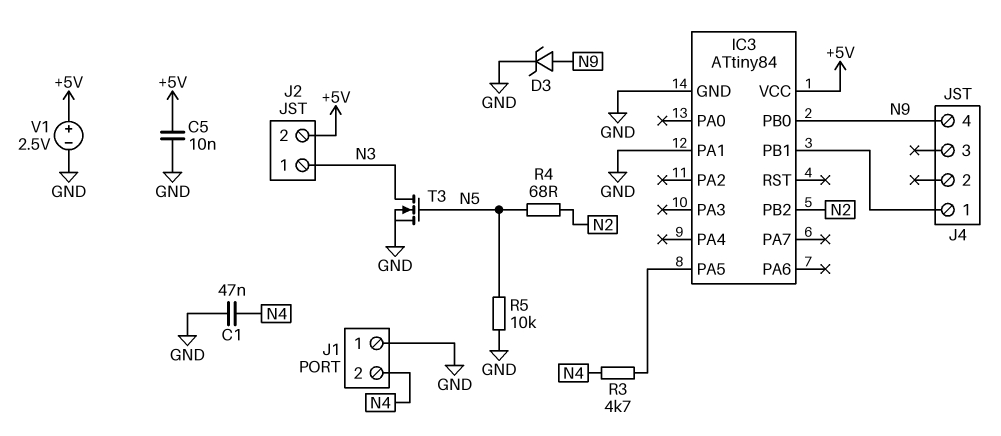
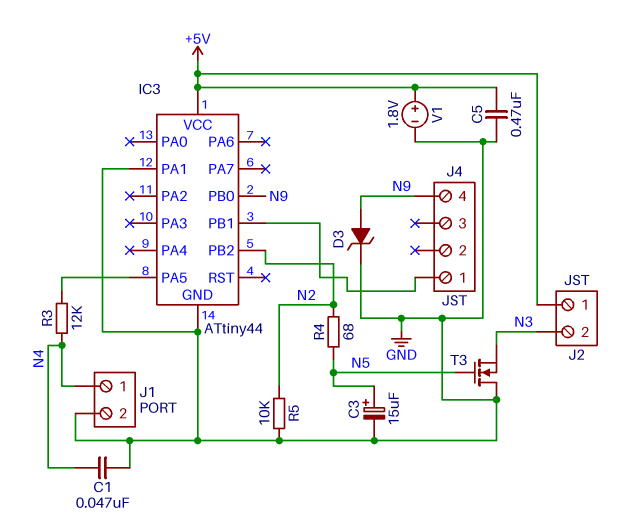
C3: none -> 15uF (plus N5, minus GND)
C5: 10nF (+5V, GND) -> 470nF (+5V, GND)
IC3: ATtiny84 -> ATtiny44
J1 pin 1: GND -> N4
J1 pin 2: N4 -> GND
J2 pin 1: N3 -> +5V
J2 pin 2: +5V -> N3
R3: 4.7k (IC3/PA5, N4) -> 12k (IC3/PA5, N4)
R5: 10k (GND, N5) -> 10k (GND, N2)
T3: NMOS (G N5, D N3, S GND) -> NMOS (G N5, D GND, S N3)
V1: 2.5V (plus +5V, minus GND) -> 1.8V (plus +5V, minus GND)

